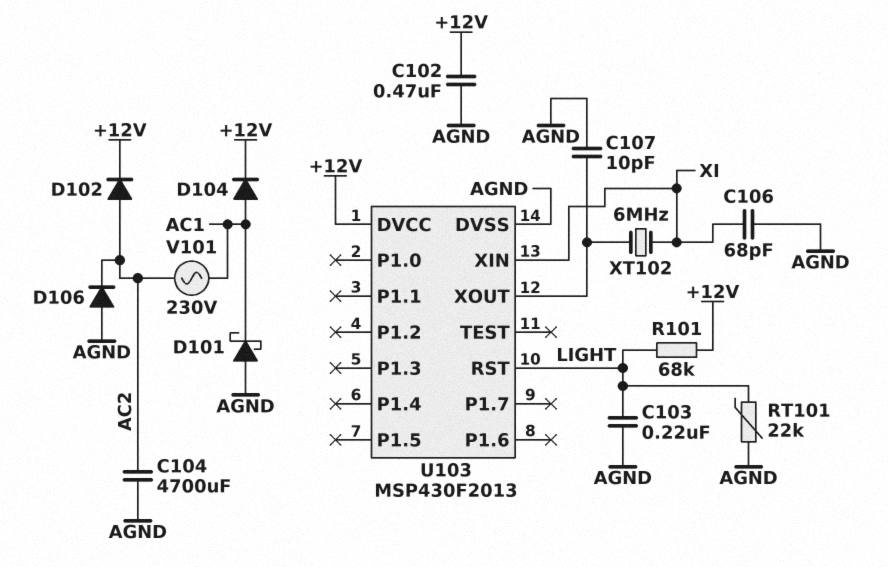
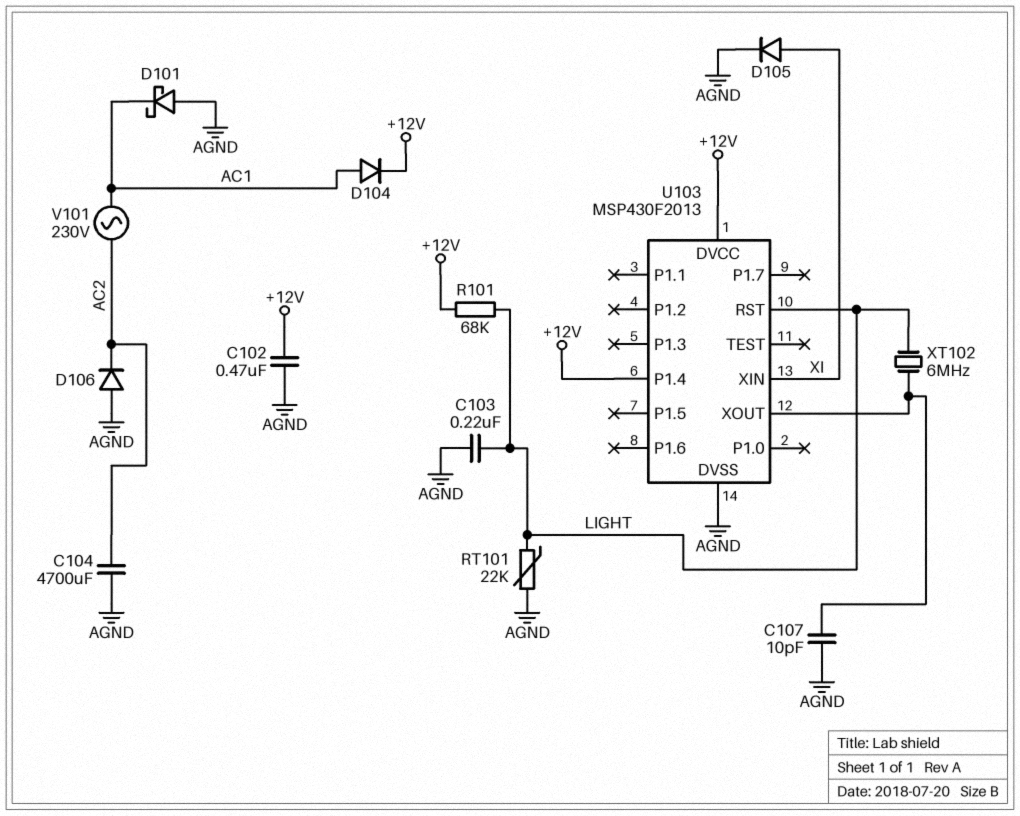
C106: 68pF (AGND, XI) -> none
D102: diode (A AC2, K +12V) -> none
D105: none -> diode (A XI, K AGND)
U103 pin P1.4: none -> +12V
XT102: 6MHz (U103/XOUT, XI) -> 6MHz (LIGHT, U103/XOUT)

